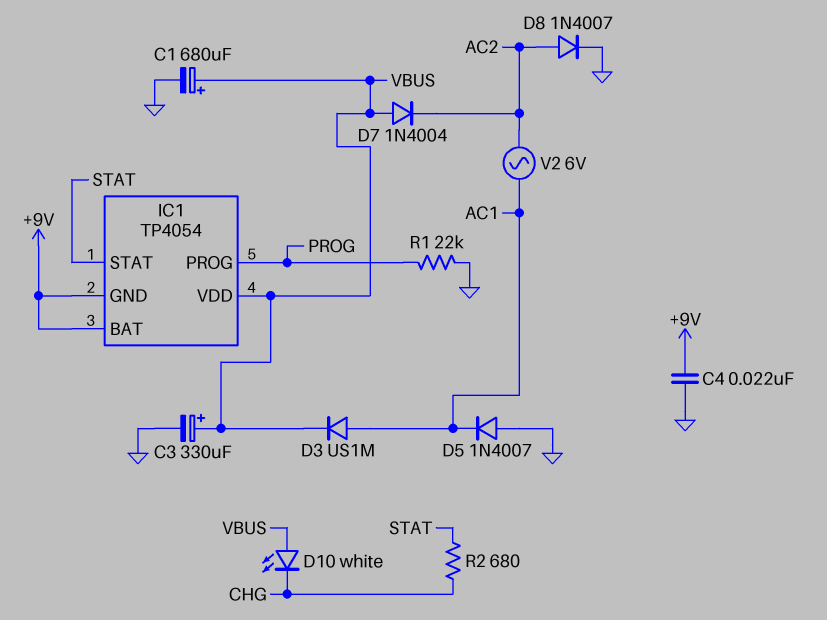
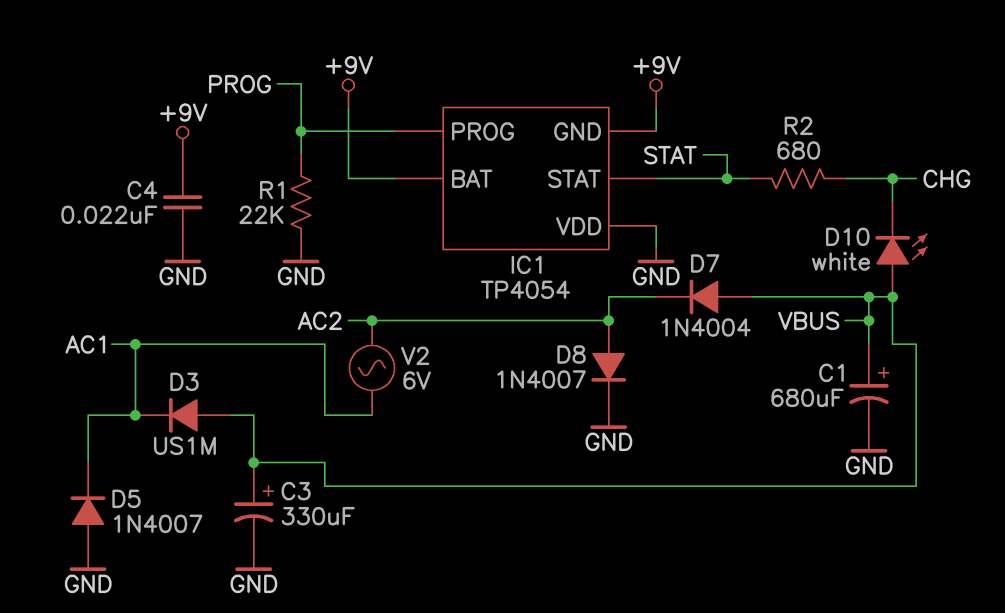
D3: diode US1M (A AC1, K VBUS) -> diode US1M (A VBUS, K AC1)
IC1 pin VDD: VBUS -> GND

